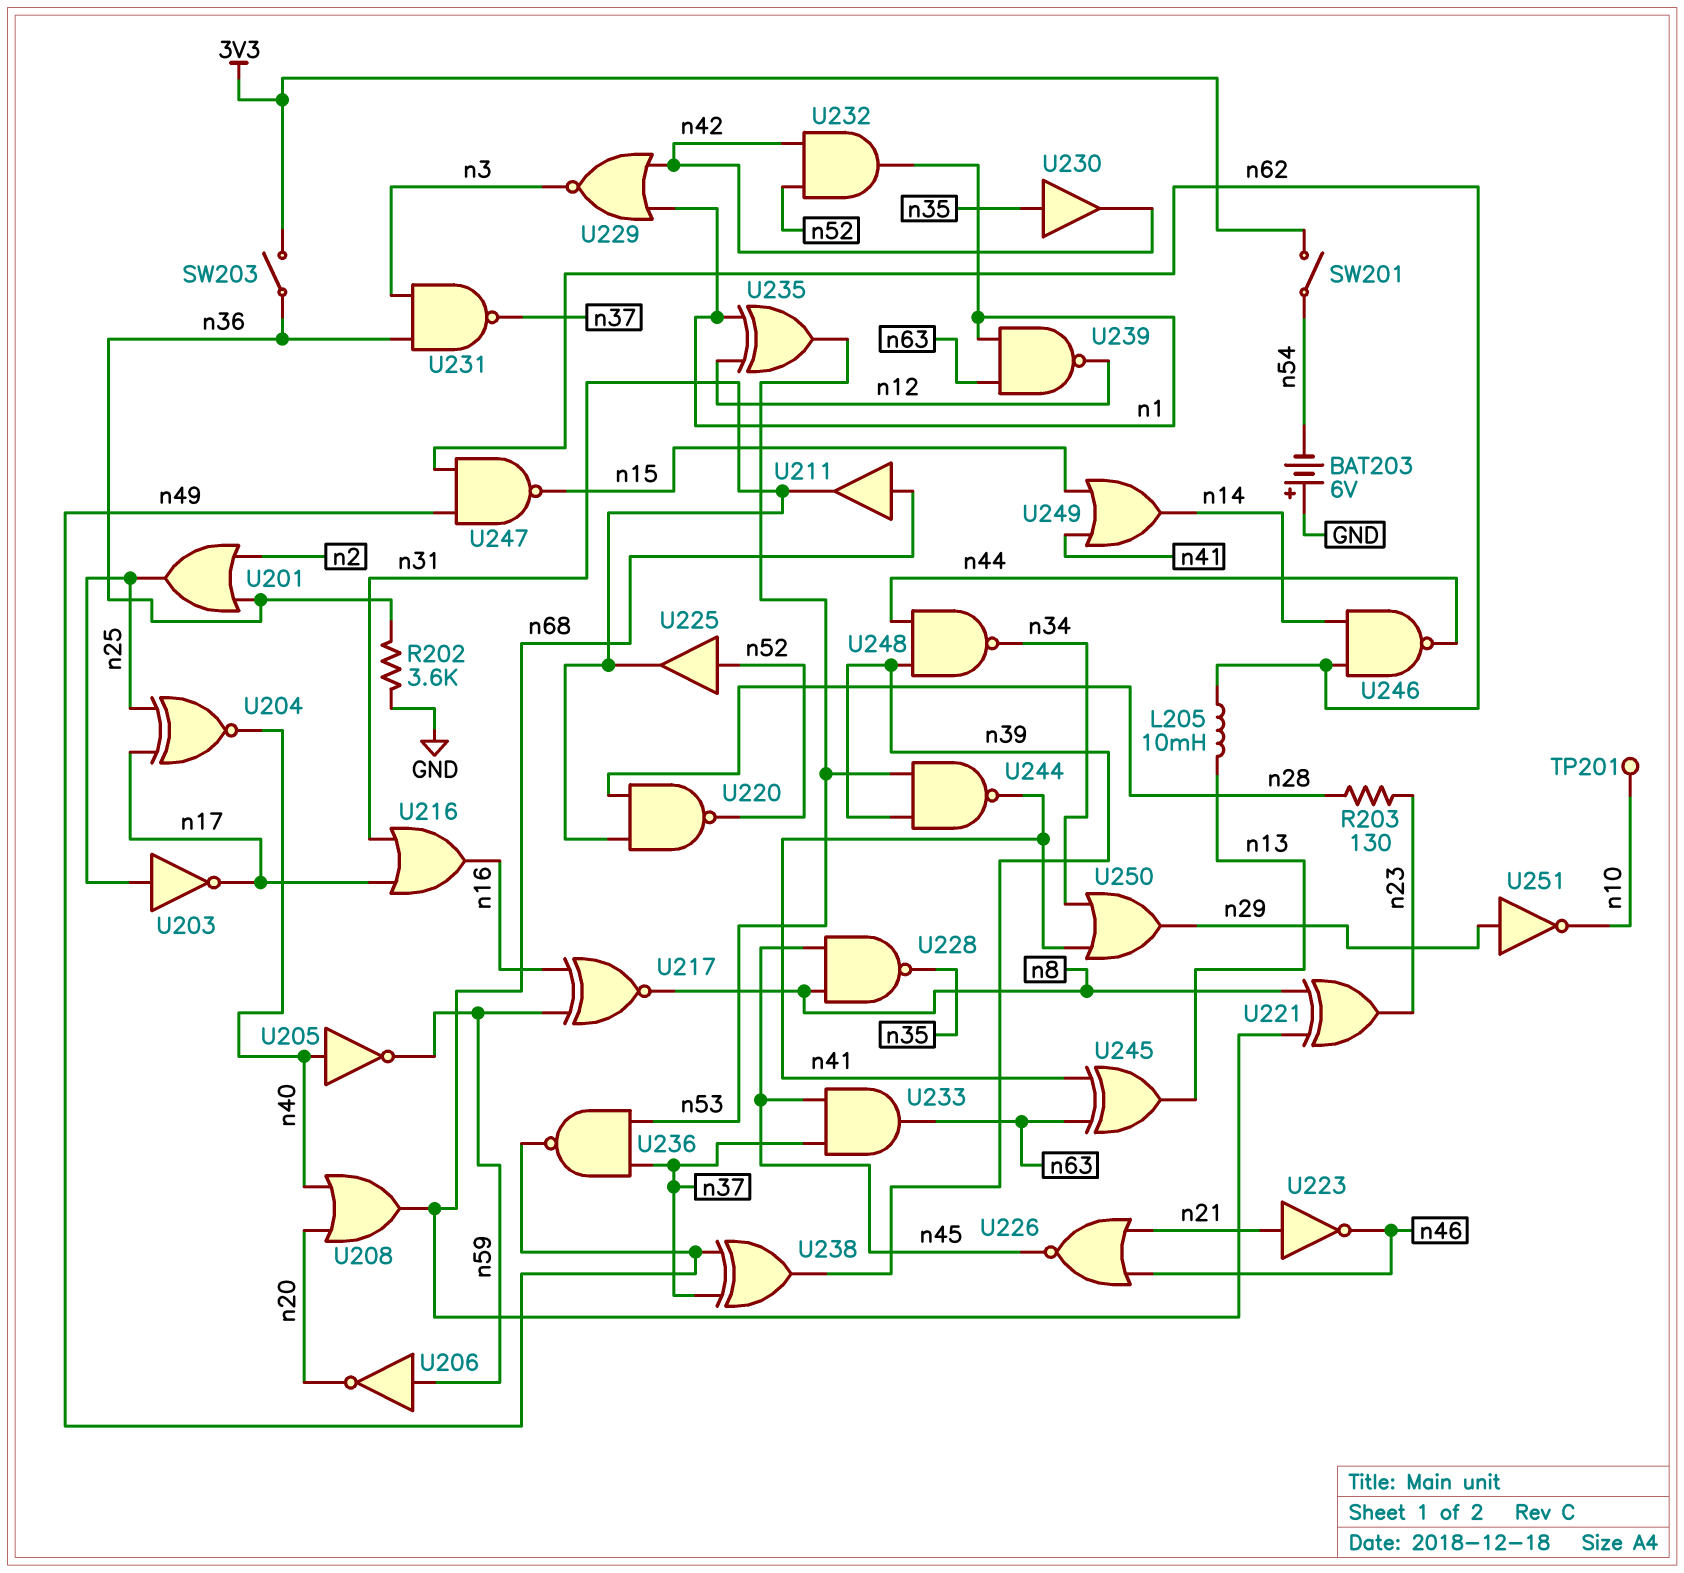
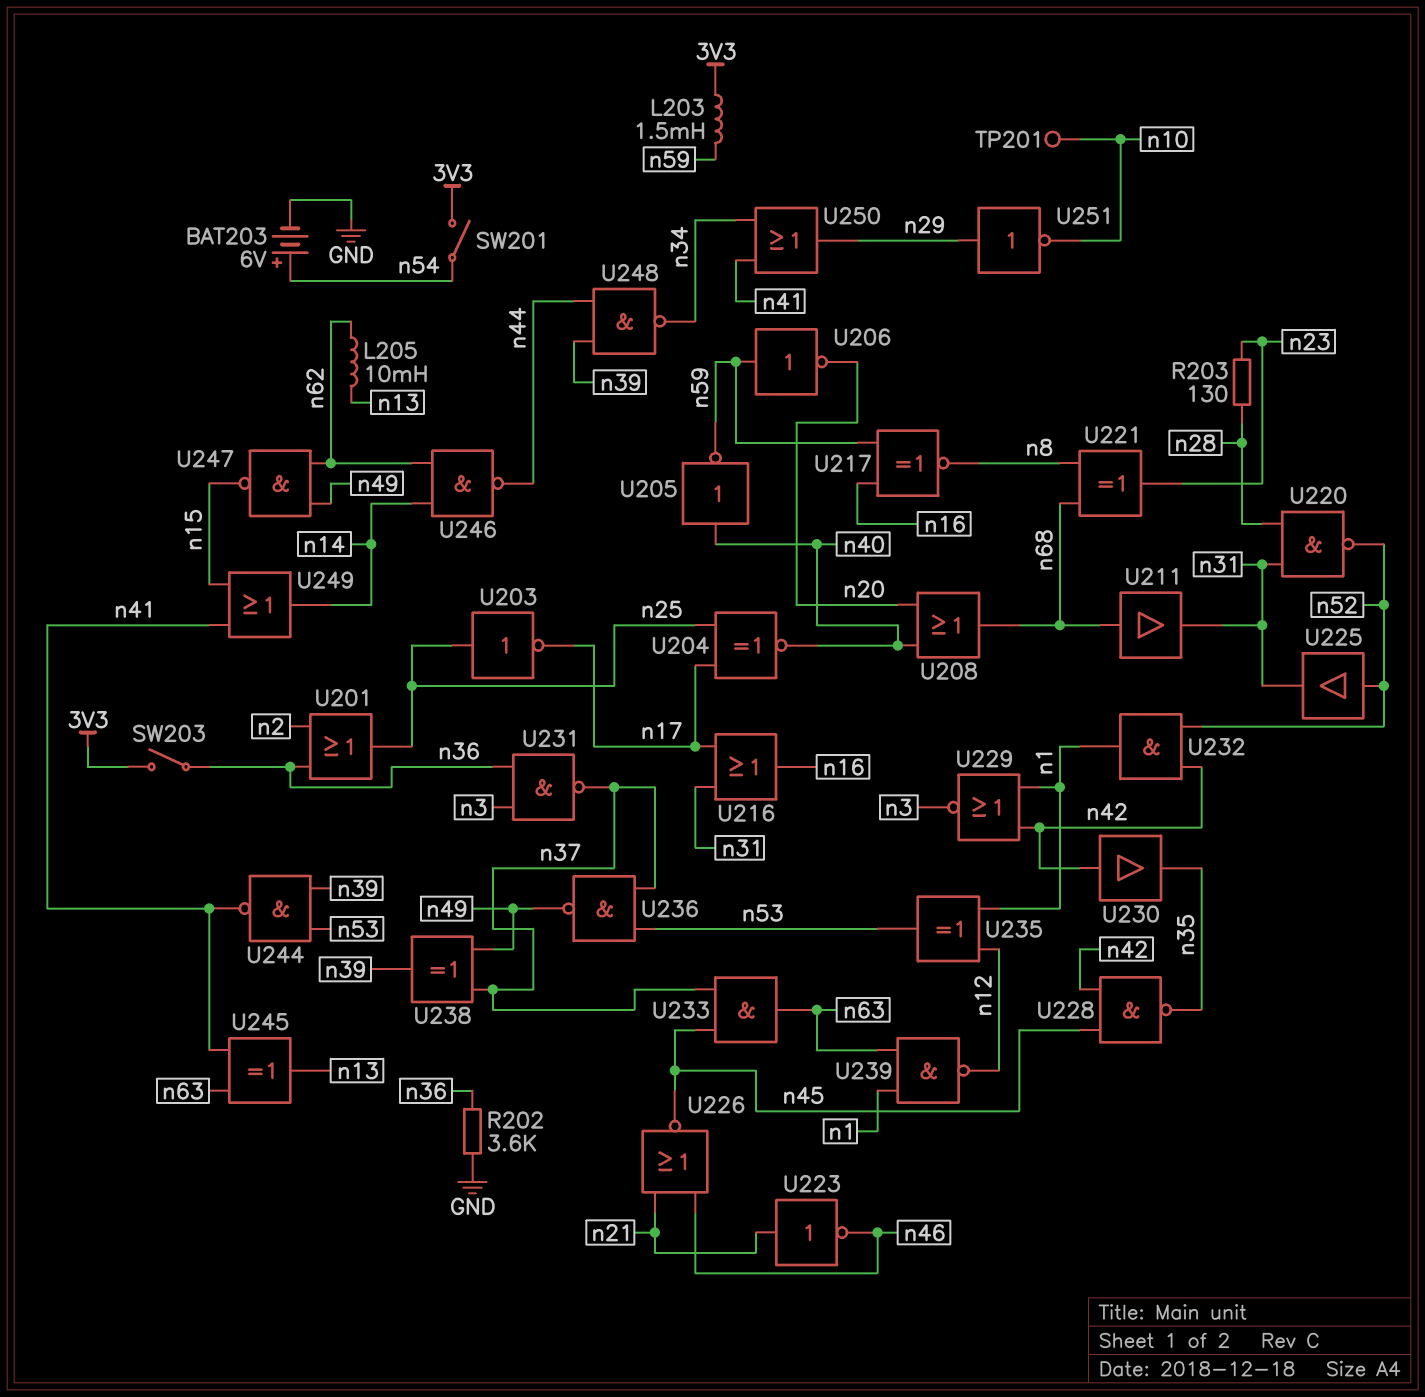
BAT203: 6V (plus GND, minus n54) -> 6V (plus n54, minus GND)
L203: none -> 1.5mH (3V3, n59)
U228: NAND (in n8, in n45, out n35) -> NAND (in n42, in n45, out n35)
U230: buffer (in n35, out n42) -> buffer (in n42, out n35)

